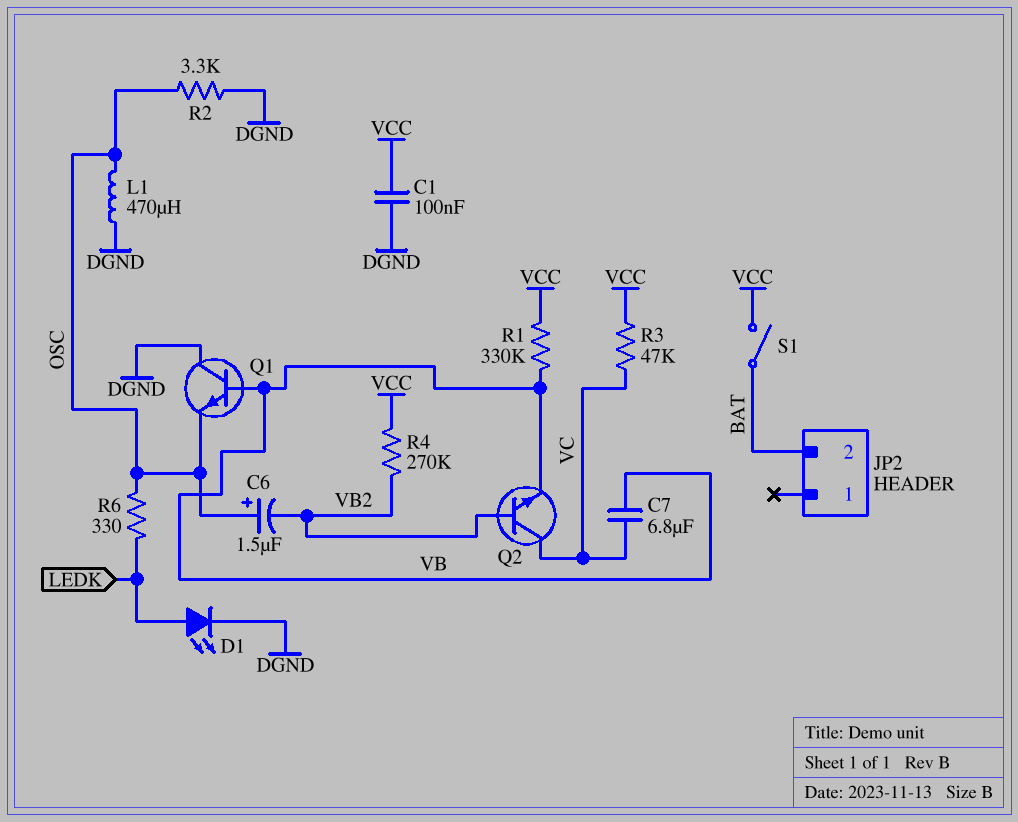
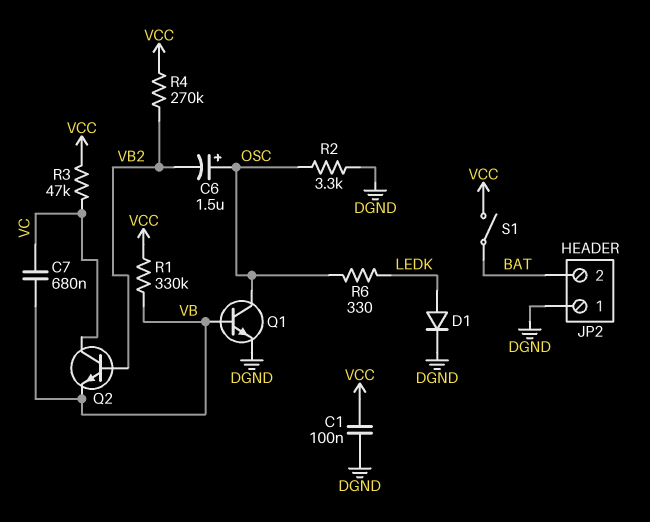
C7: 6.8uF (VB, VC) -> 680nF (VB, VC)
D1: LED (A LEDK, K DGND) -> diode (A LEDK, K DGND)
JP2 pin 1: none -> DGND
L1: 470uH (DGND, OSC) -> none
Q1: NPN (B VB, C DGND, E OSC) -> NPN (B VB, C OSC, E DGND)

